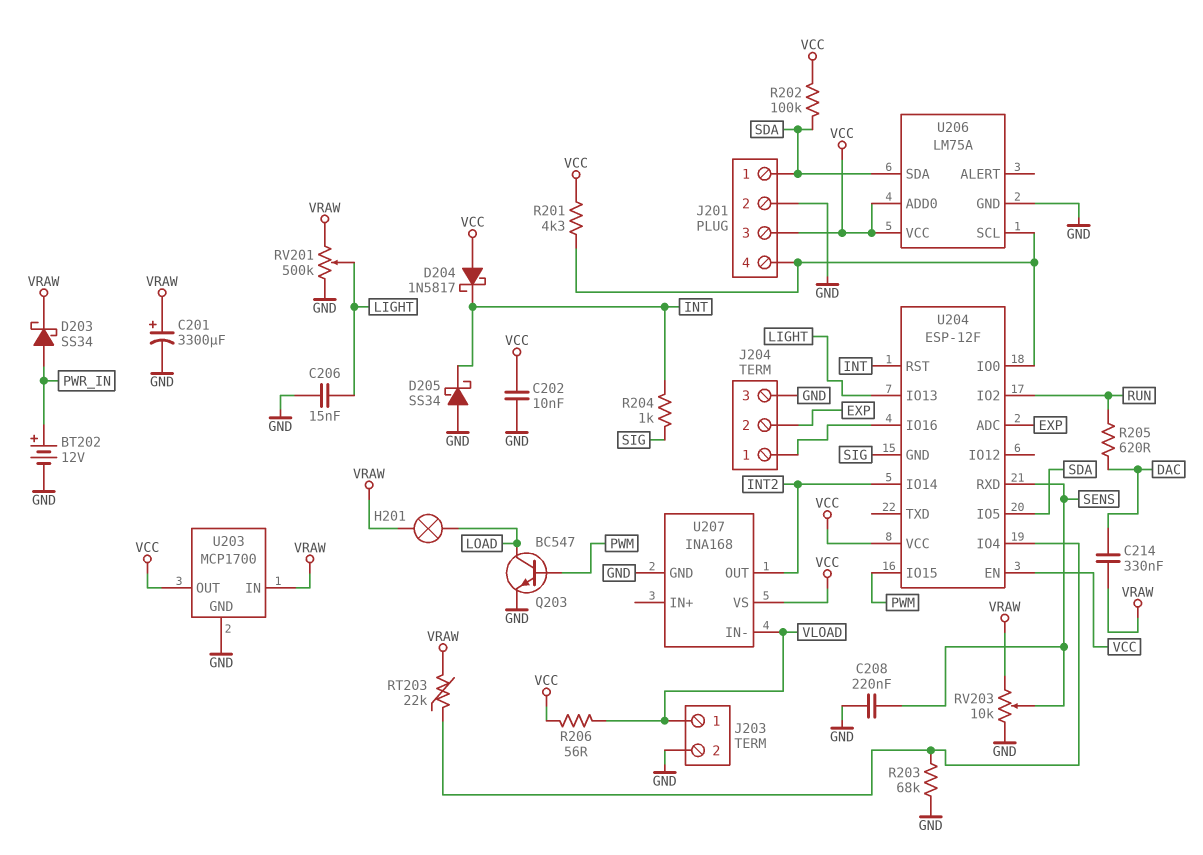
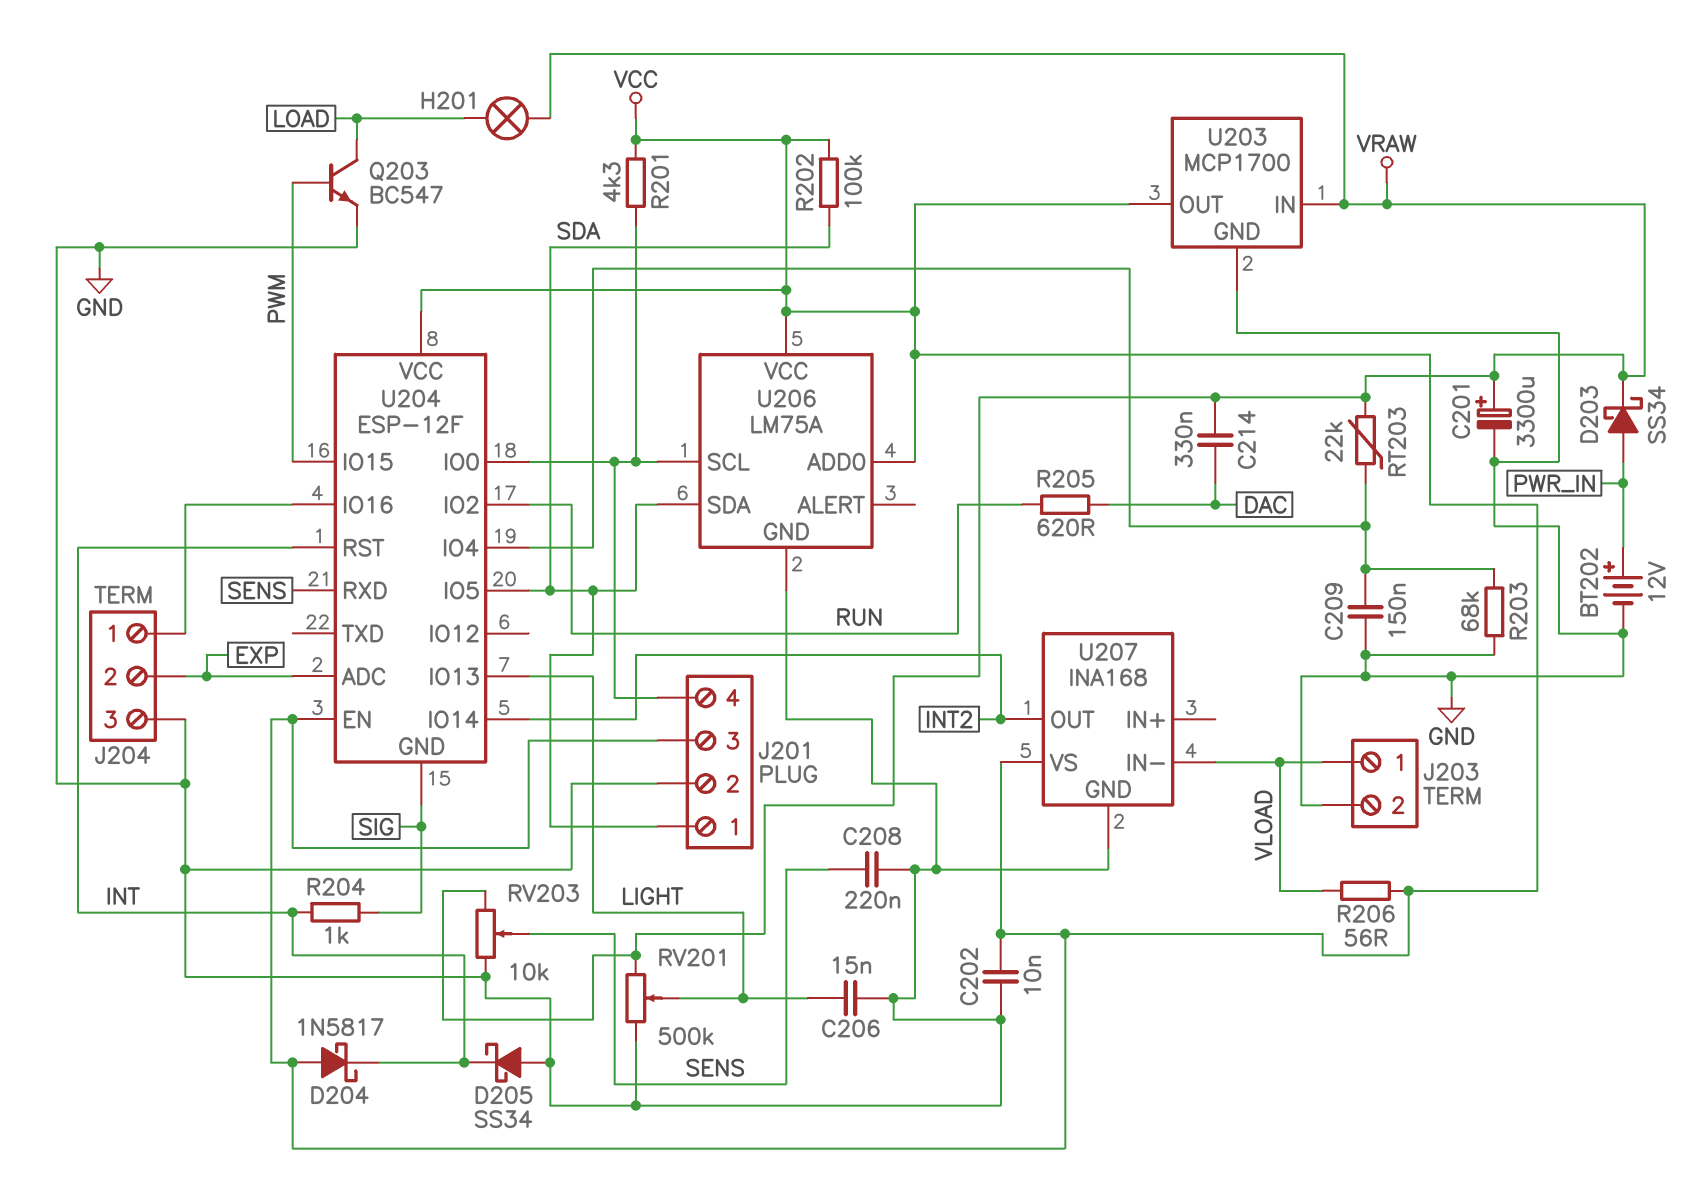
C209: none -> 150nF (GND, U204/IO4)

